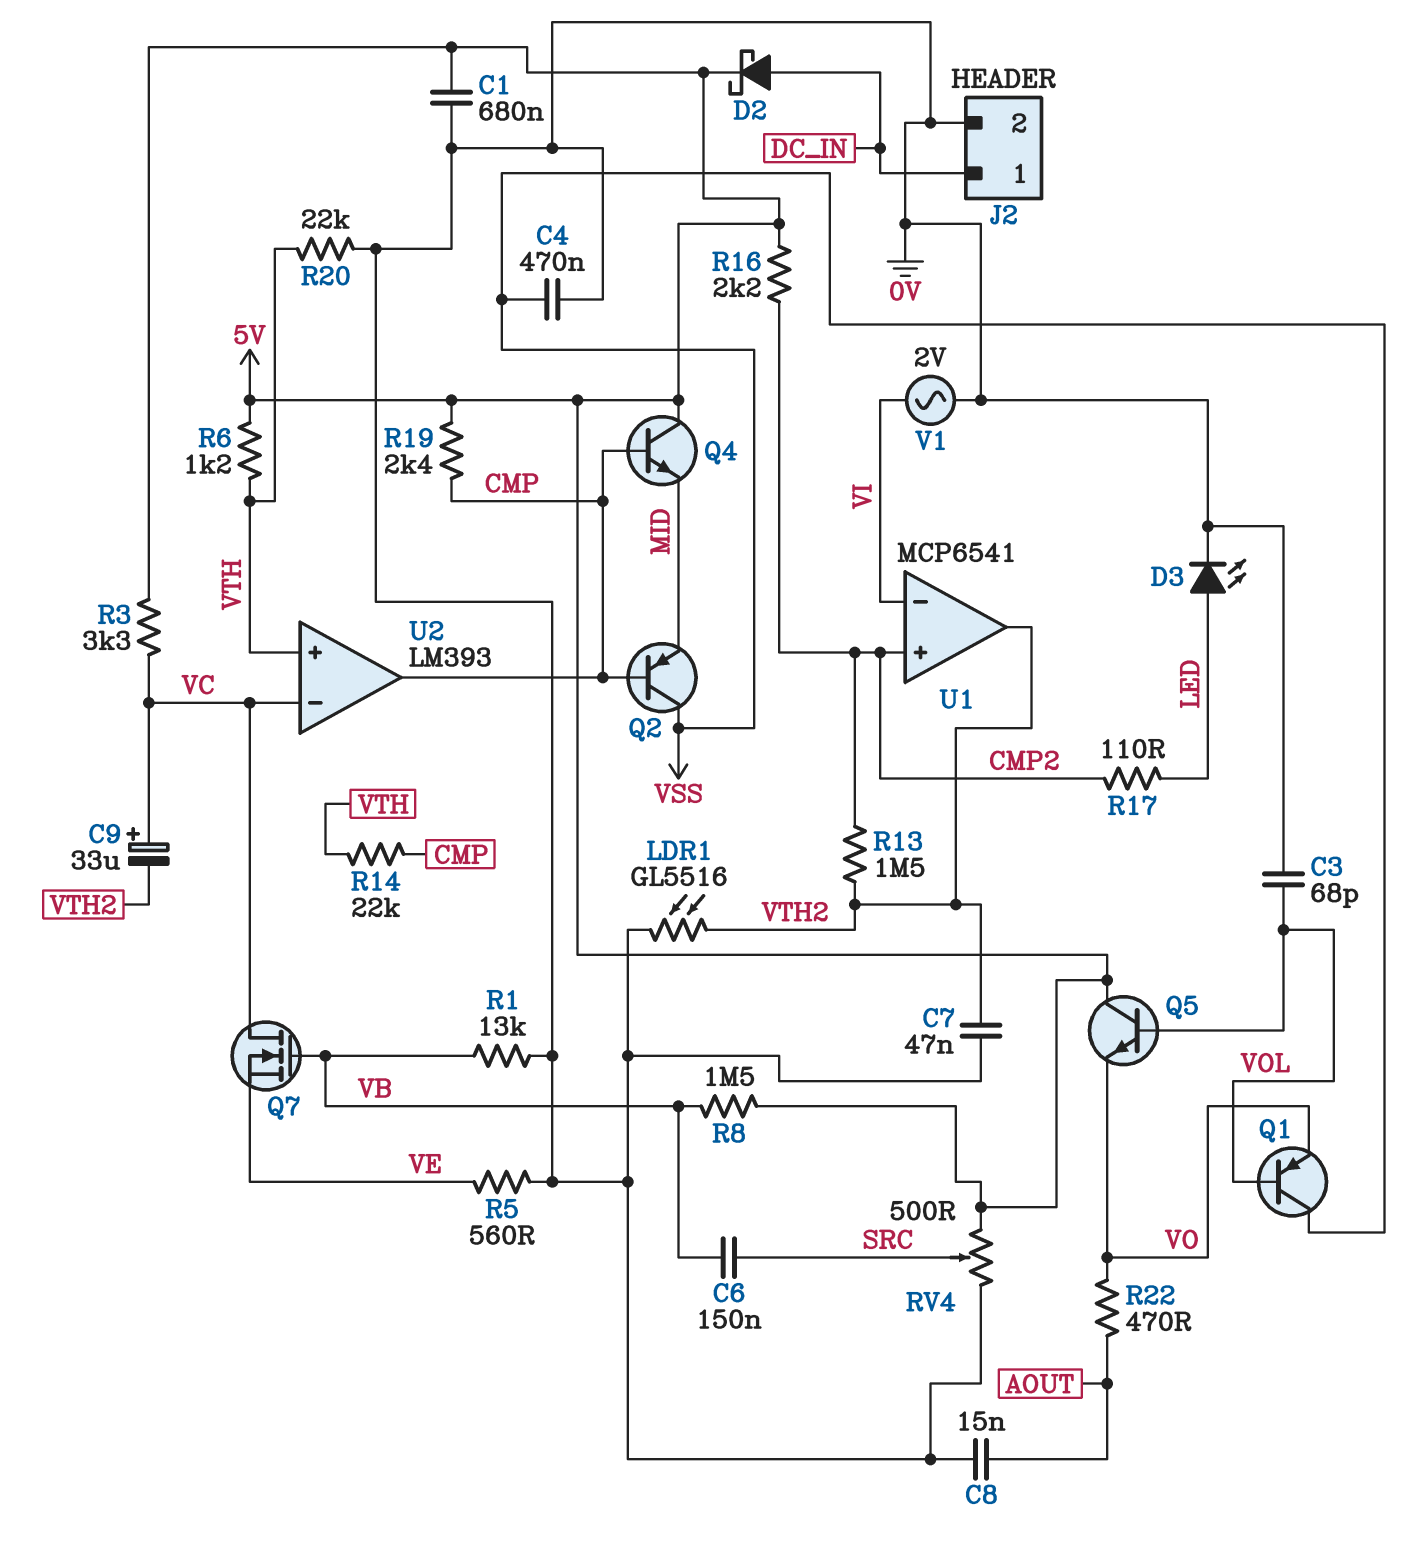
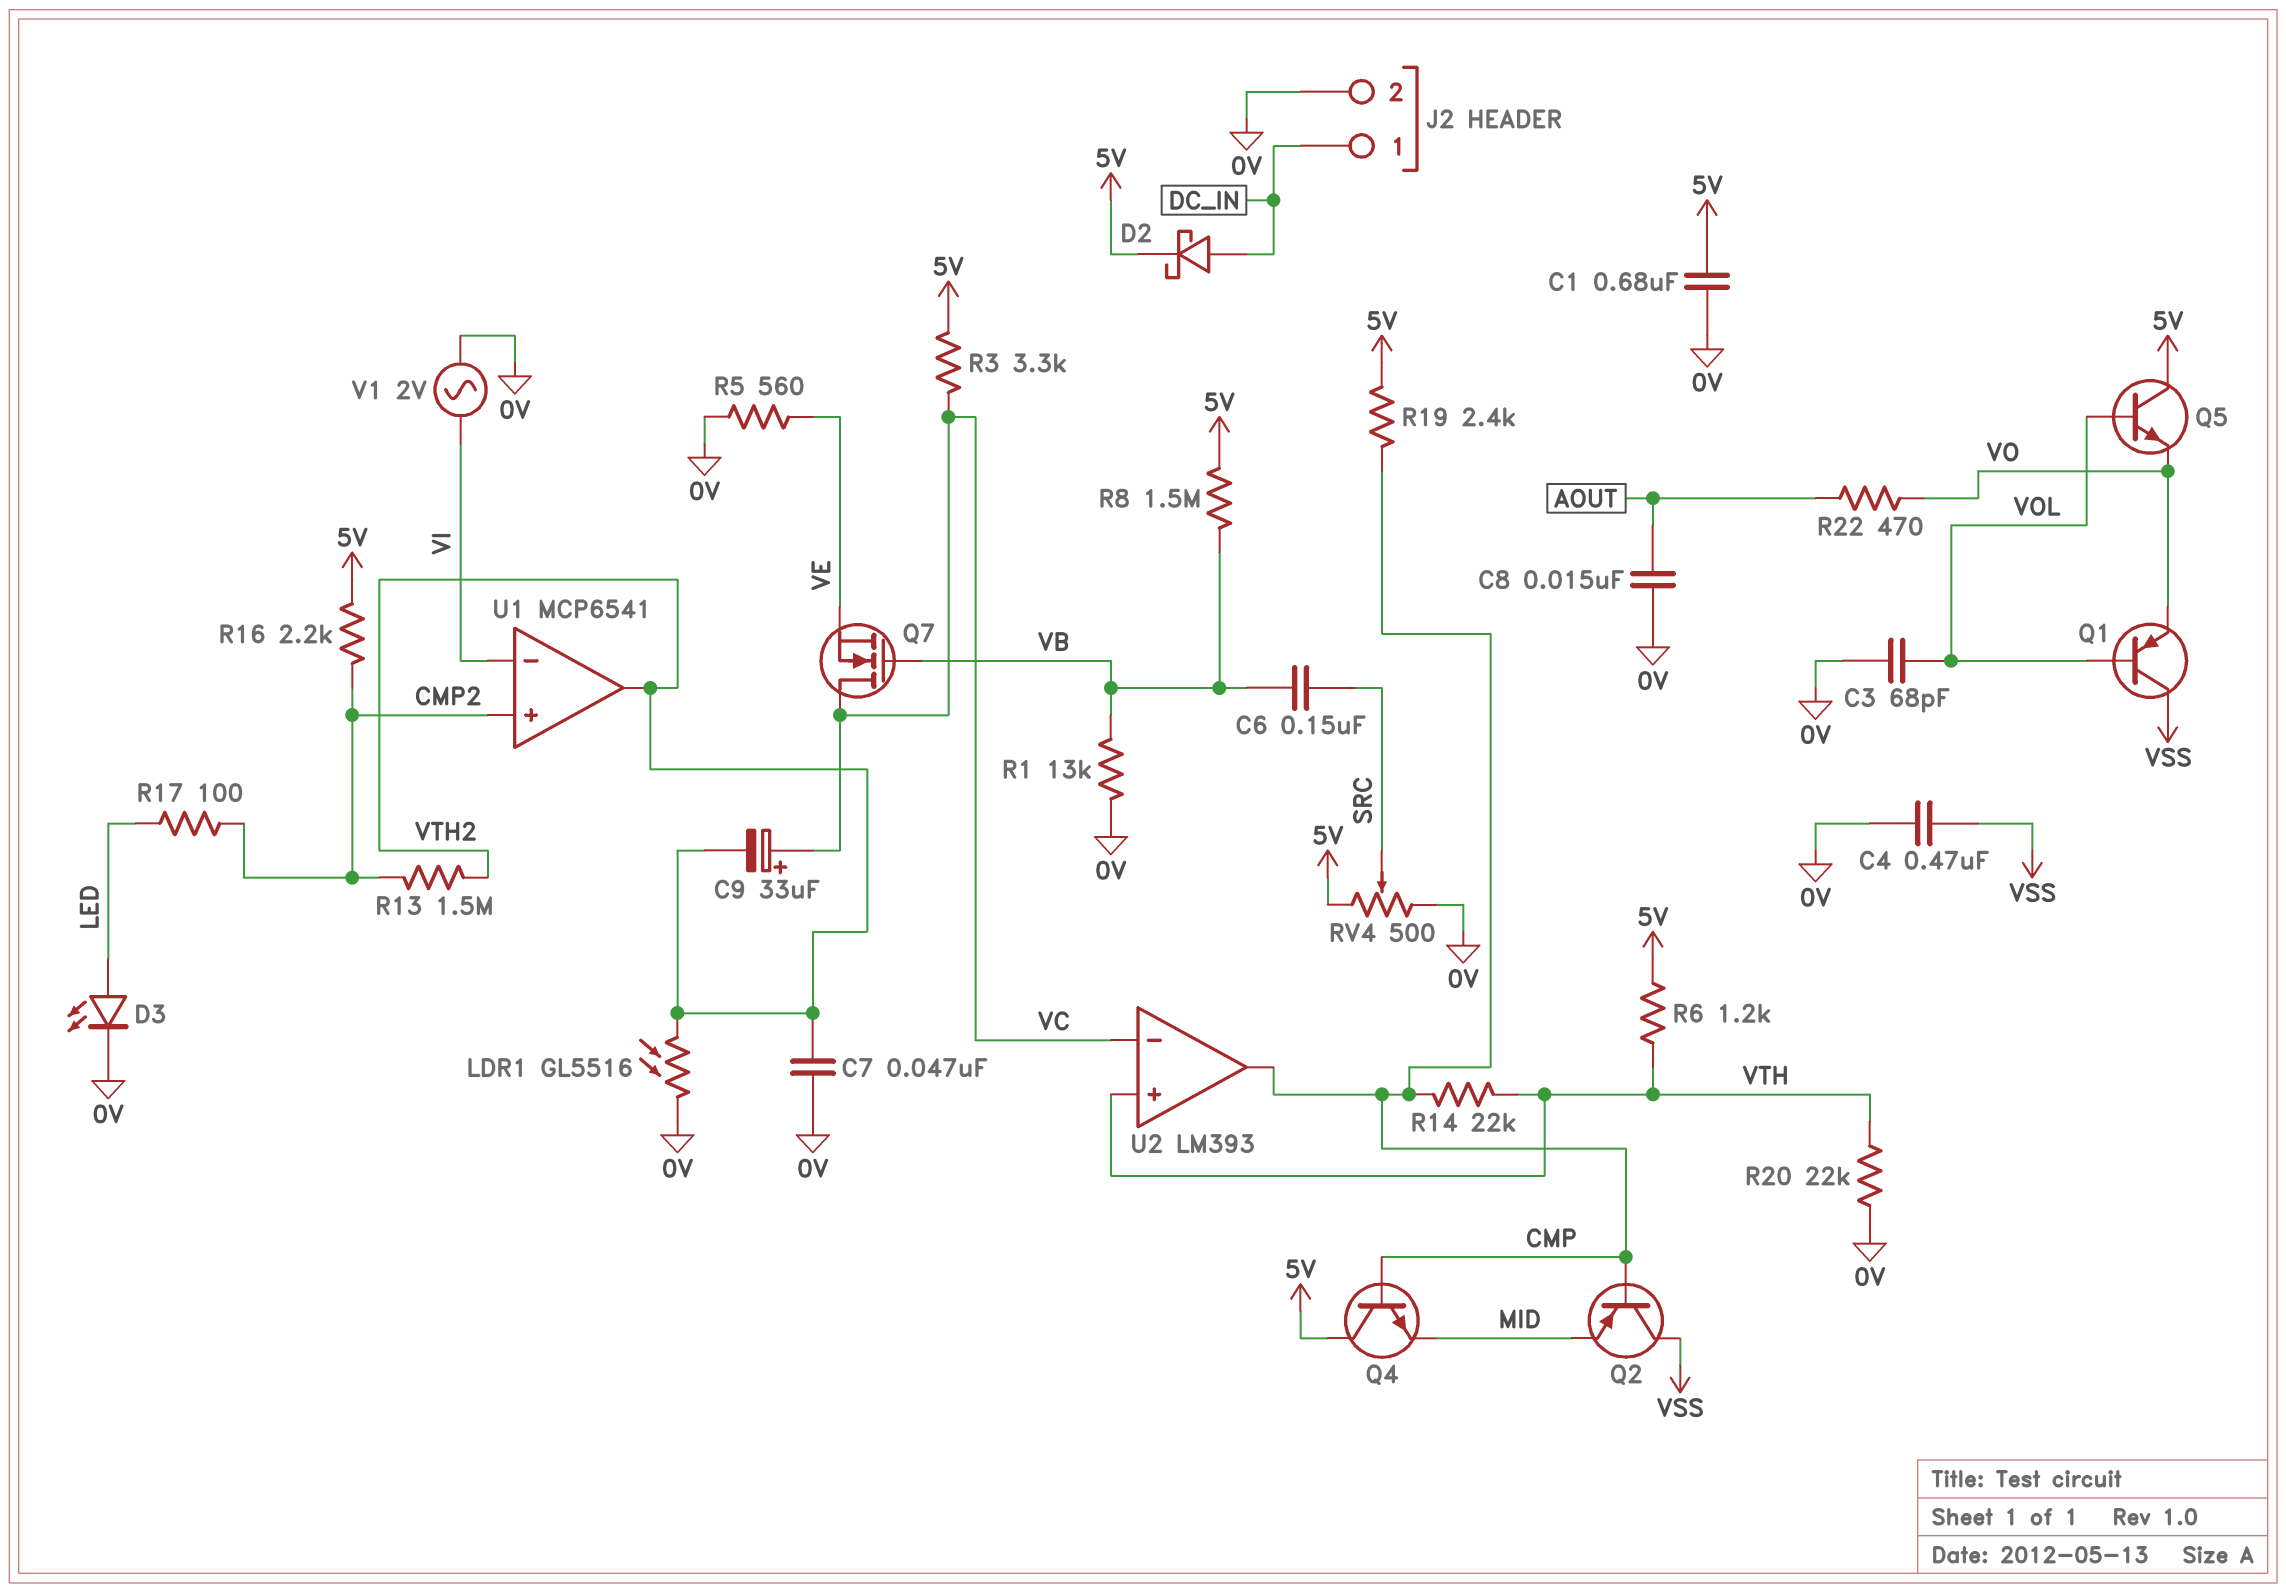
R17: 110 (CMP2, LED) -> 100 (CMP2, LED)

